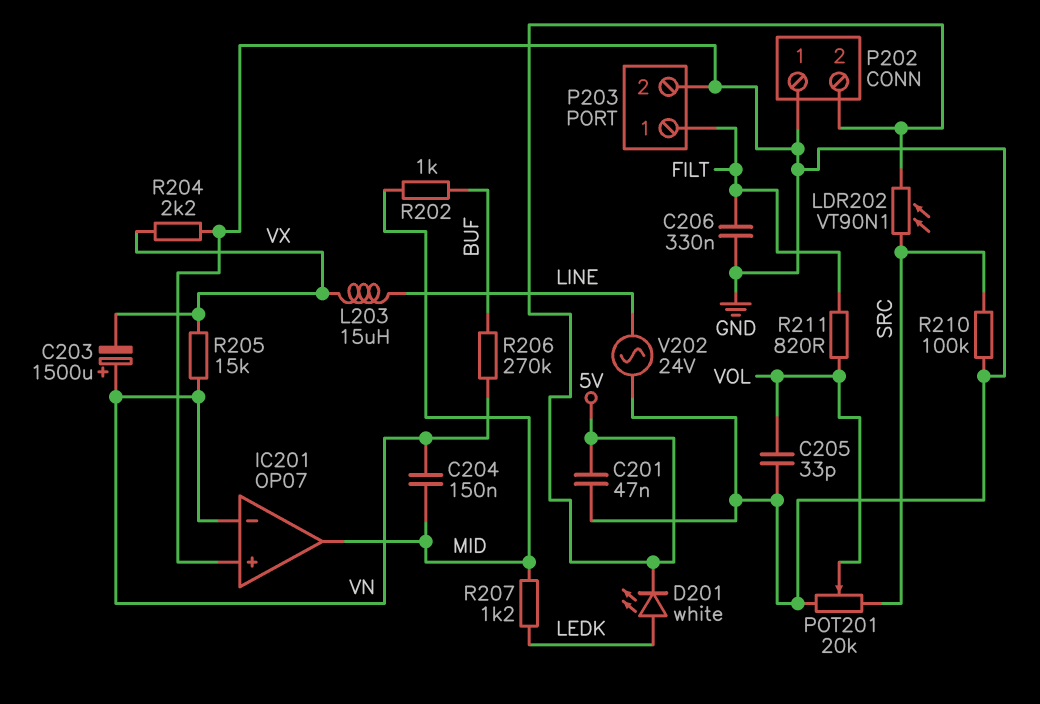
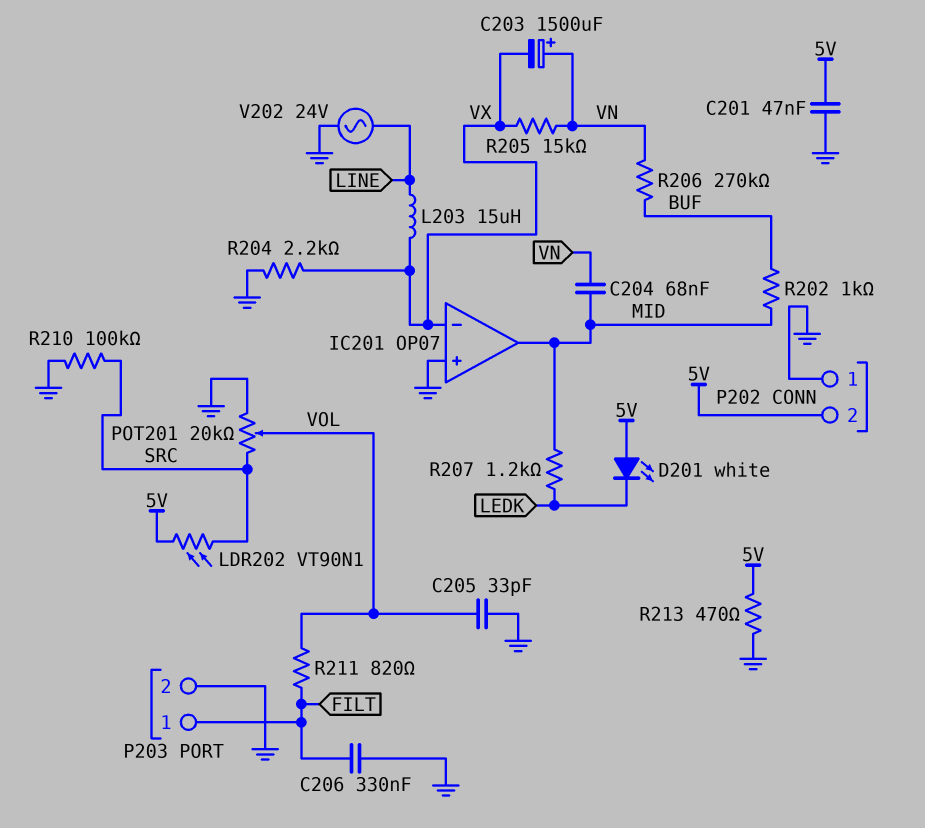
C204: 150nF (MID, VN) -> 68nF (MID, VN)
D201: LED white (A LEDK, K 5V) -> LED white (A 5V, K LEDK)
IC201 pin in-: VN -> VX
R213: none -> 470 (5V, GND)

